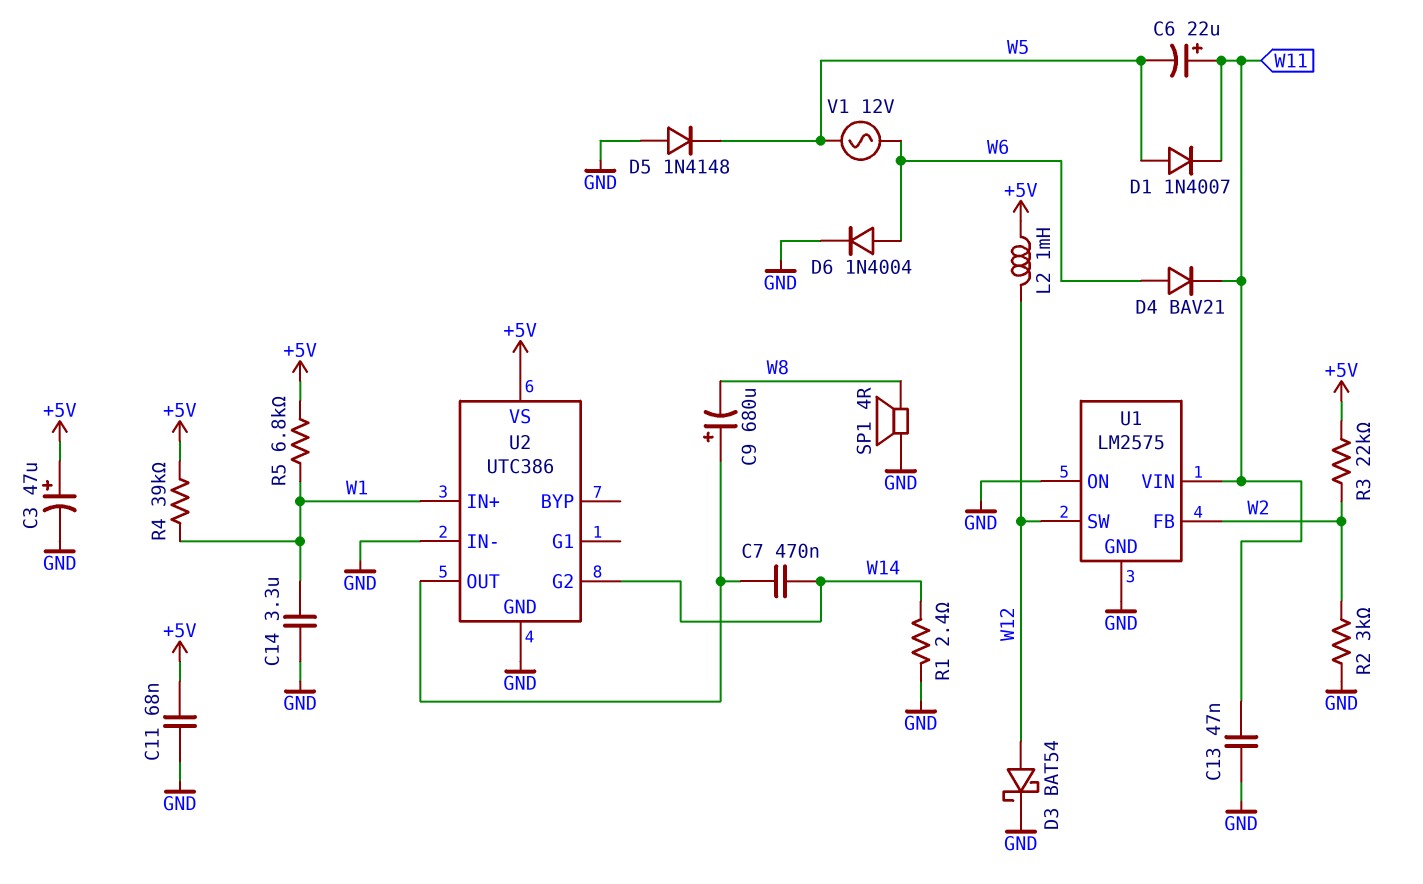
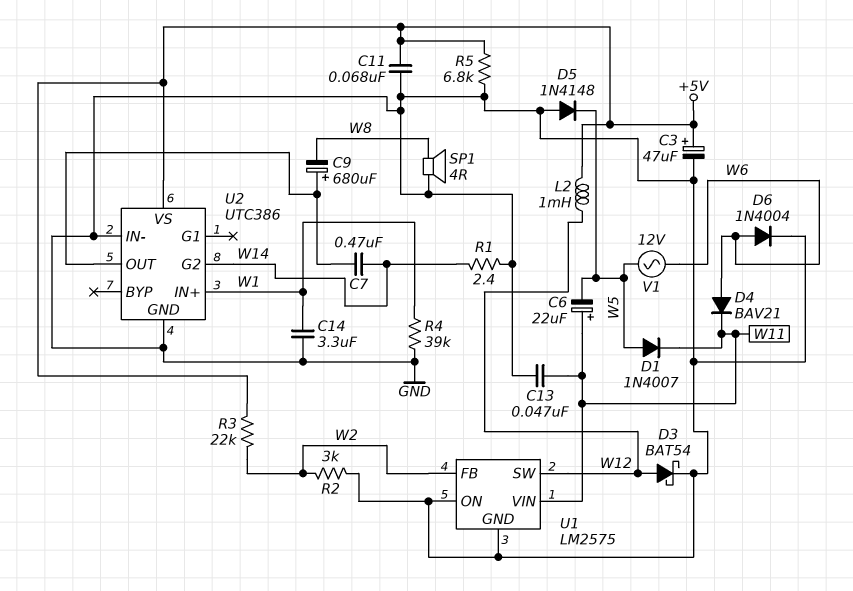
R4: 39k (+5V, W1) -> 39k (GND, W1)
R5: 6.8k (+5V, W1) -> 6.8k (+5V, GND)

